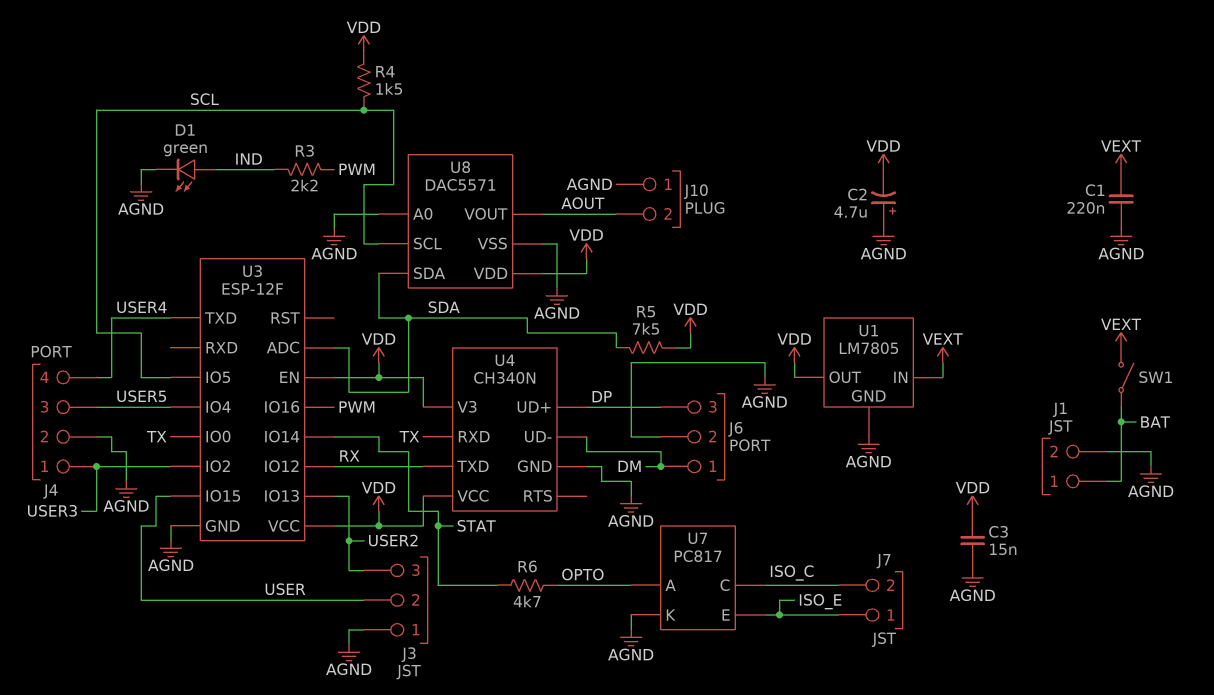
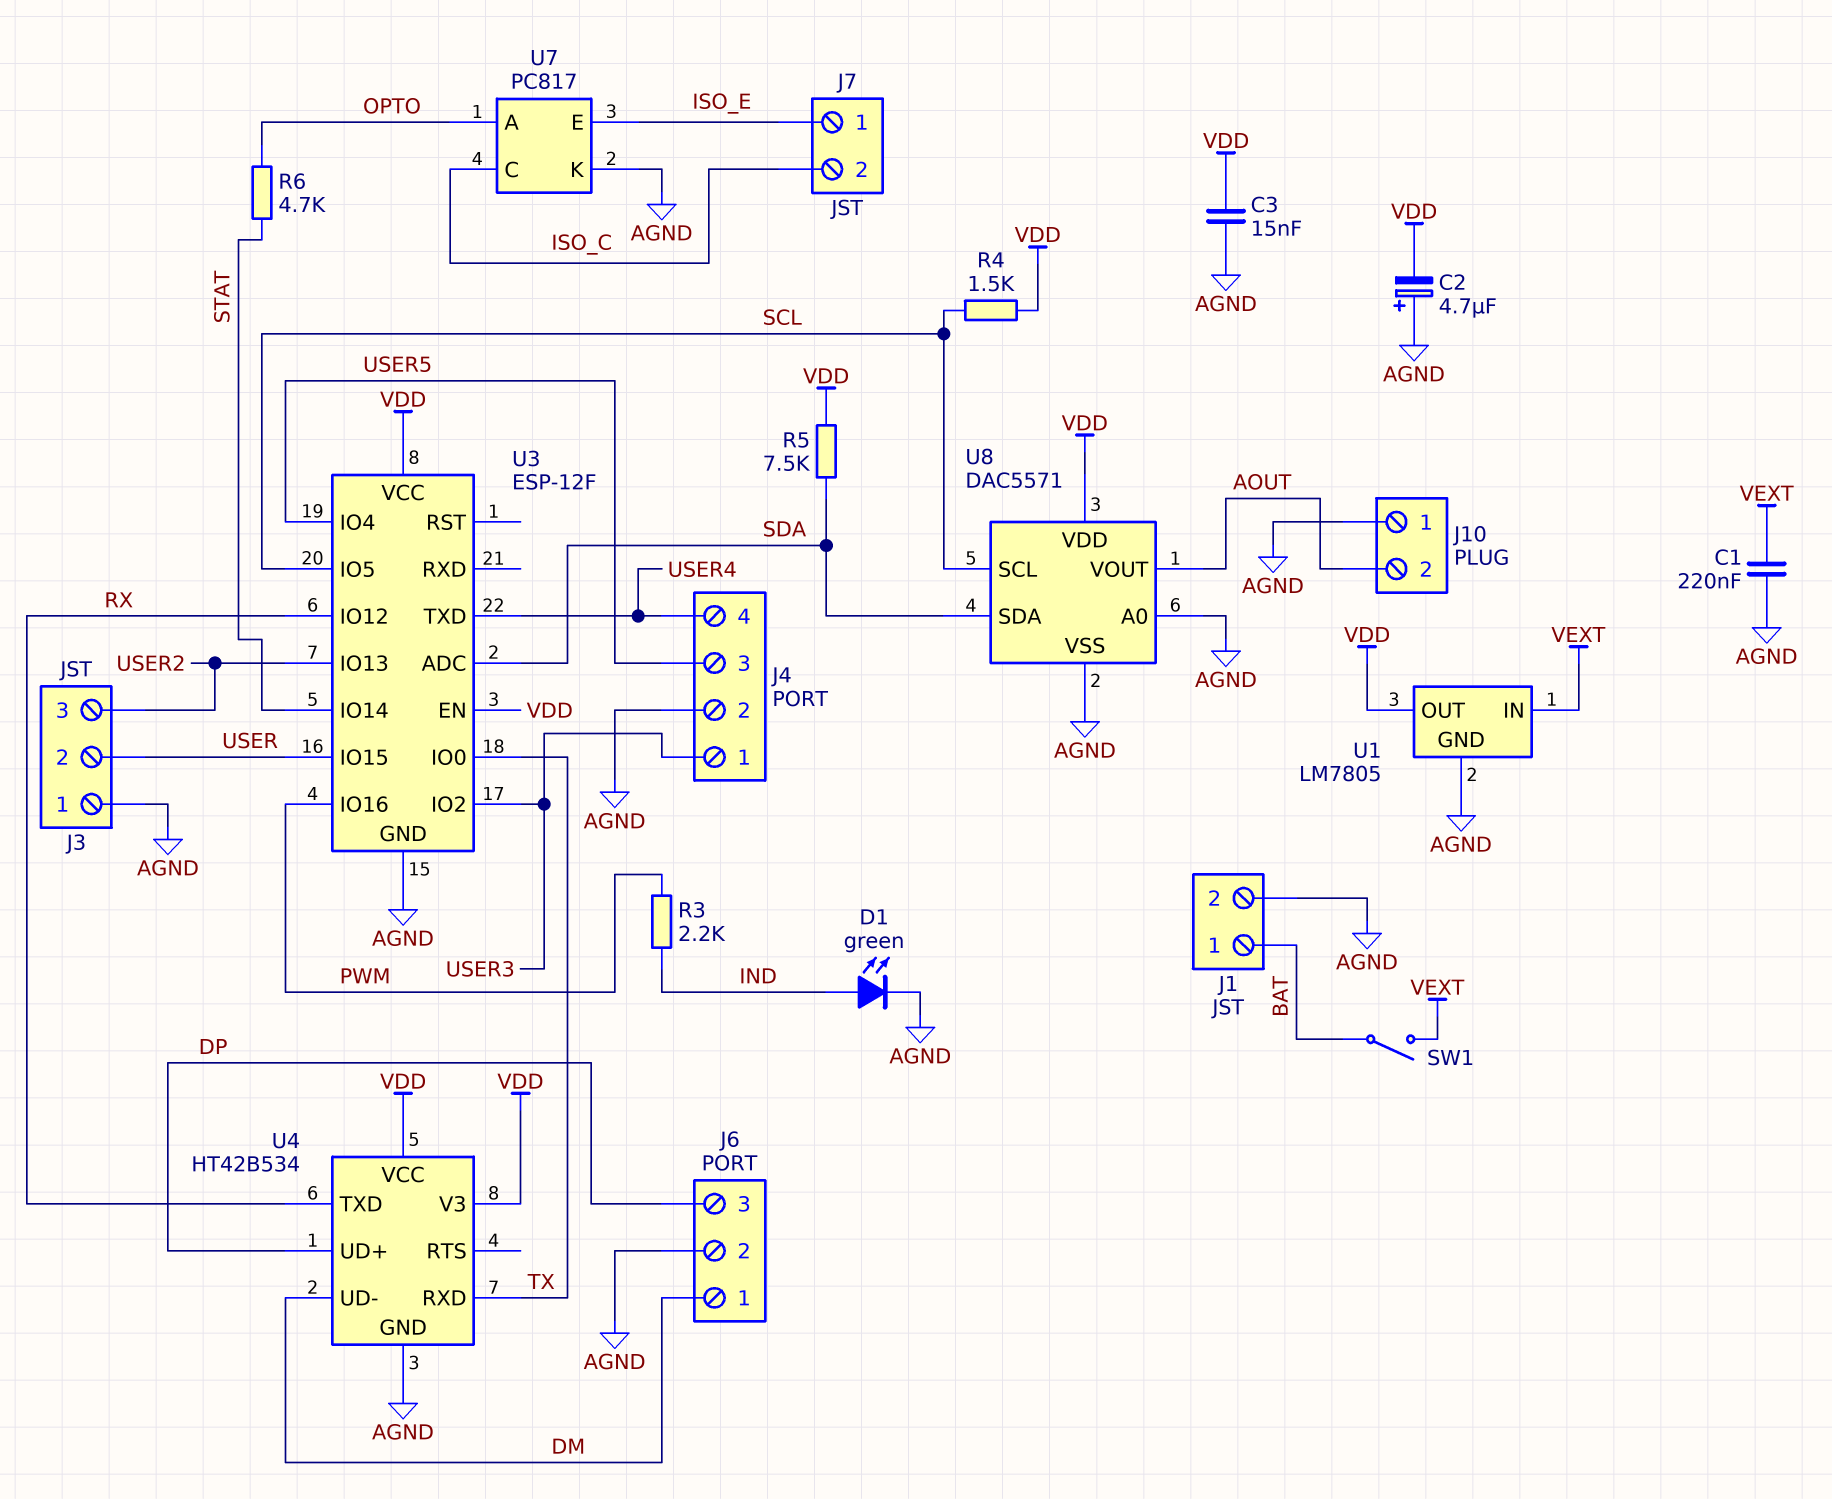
U4: CH340N -> HT42B534

